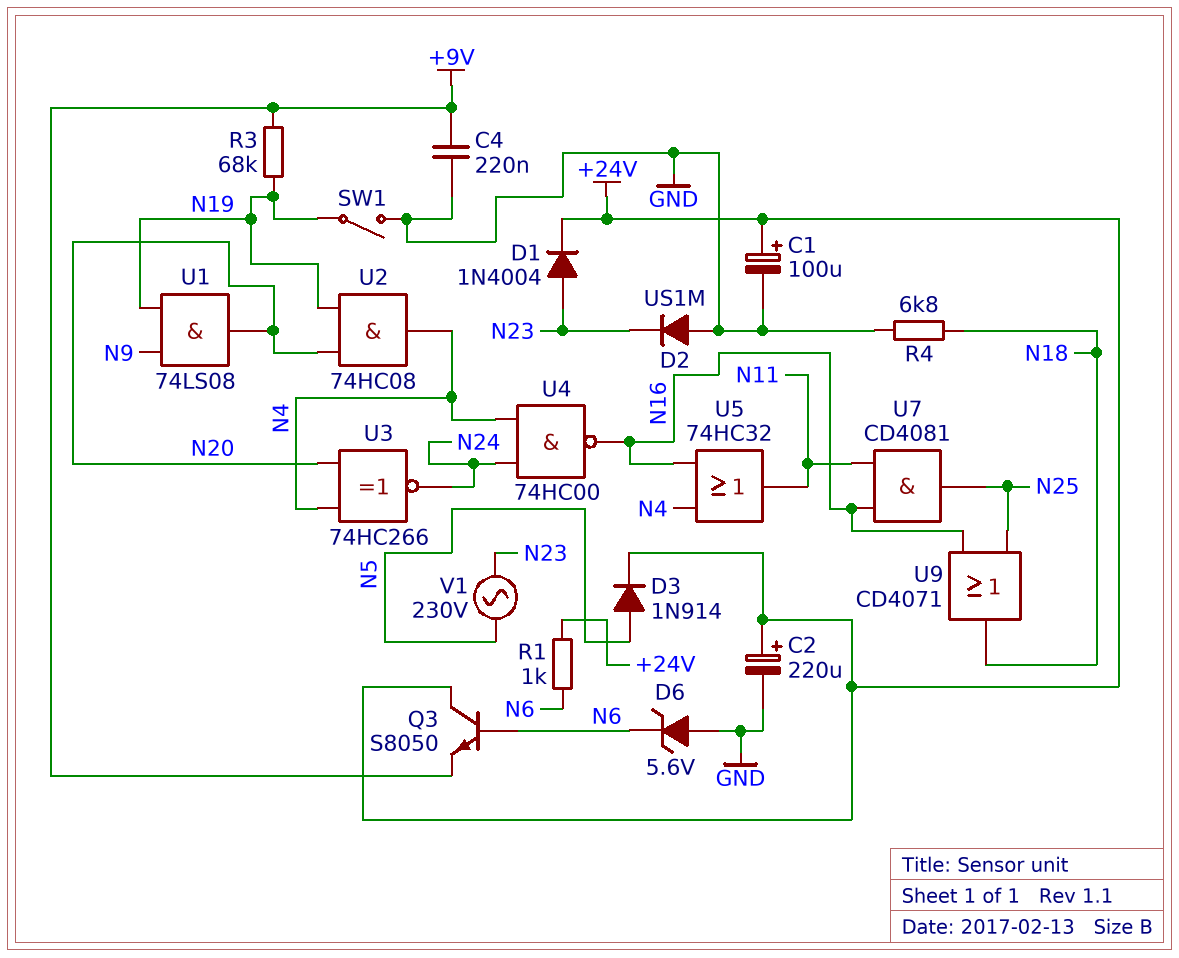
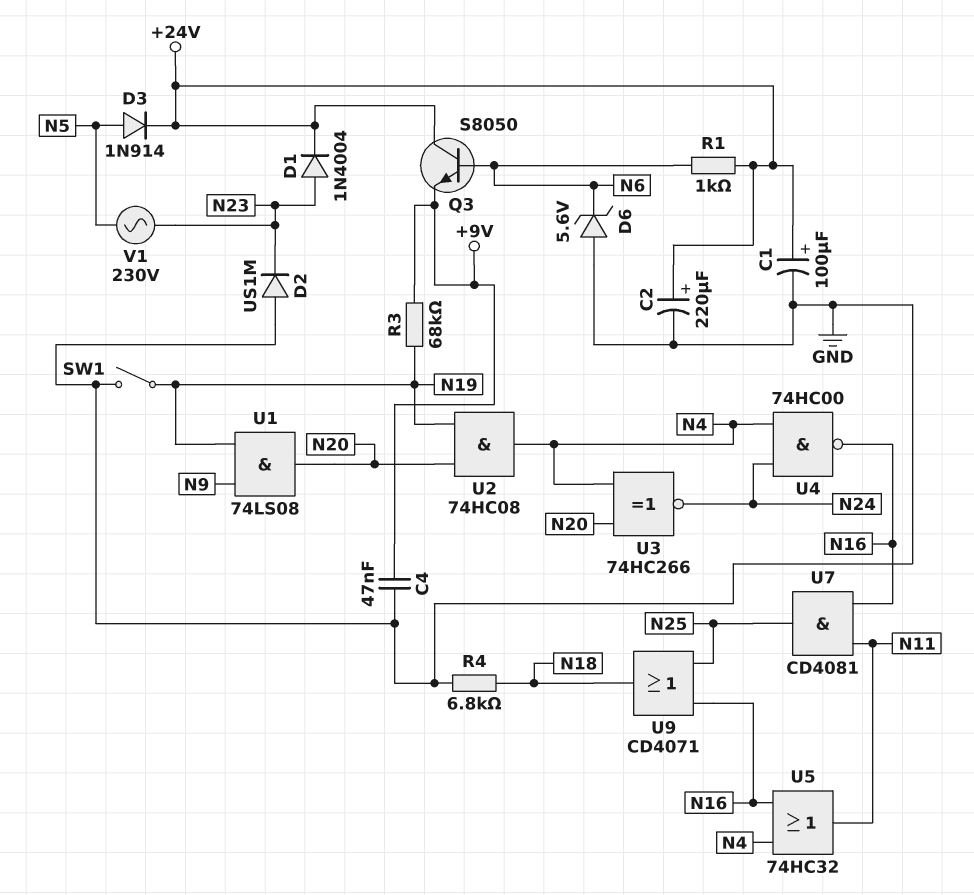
C4: 220nF (+9V, GND) -> 47nF (+9V, GND)

